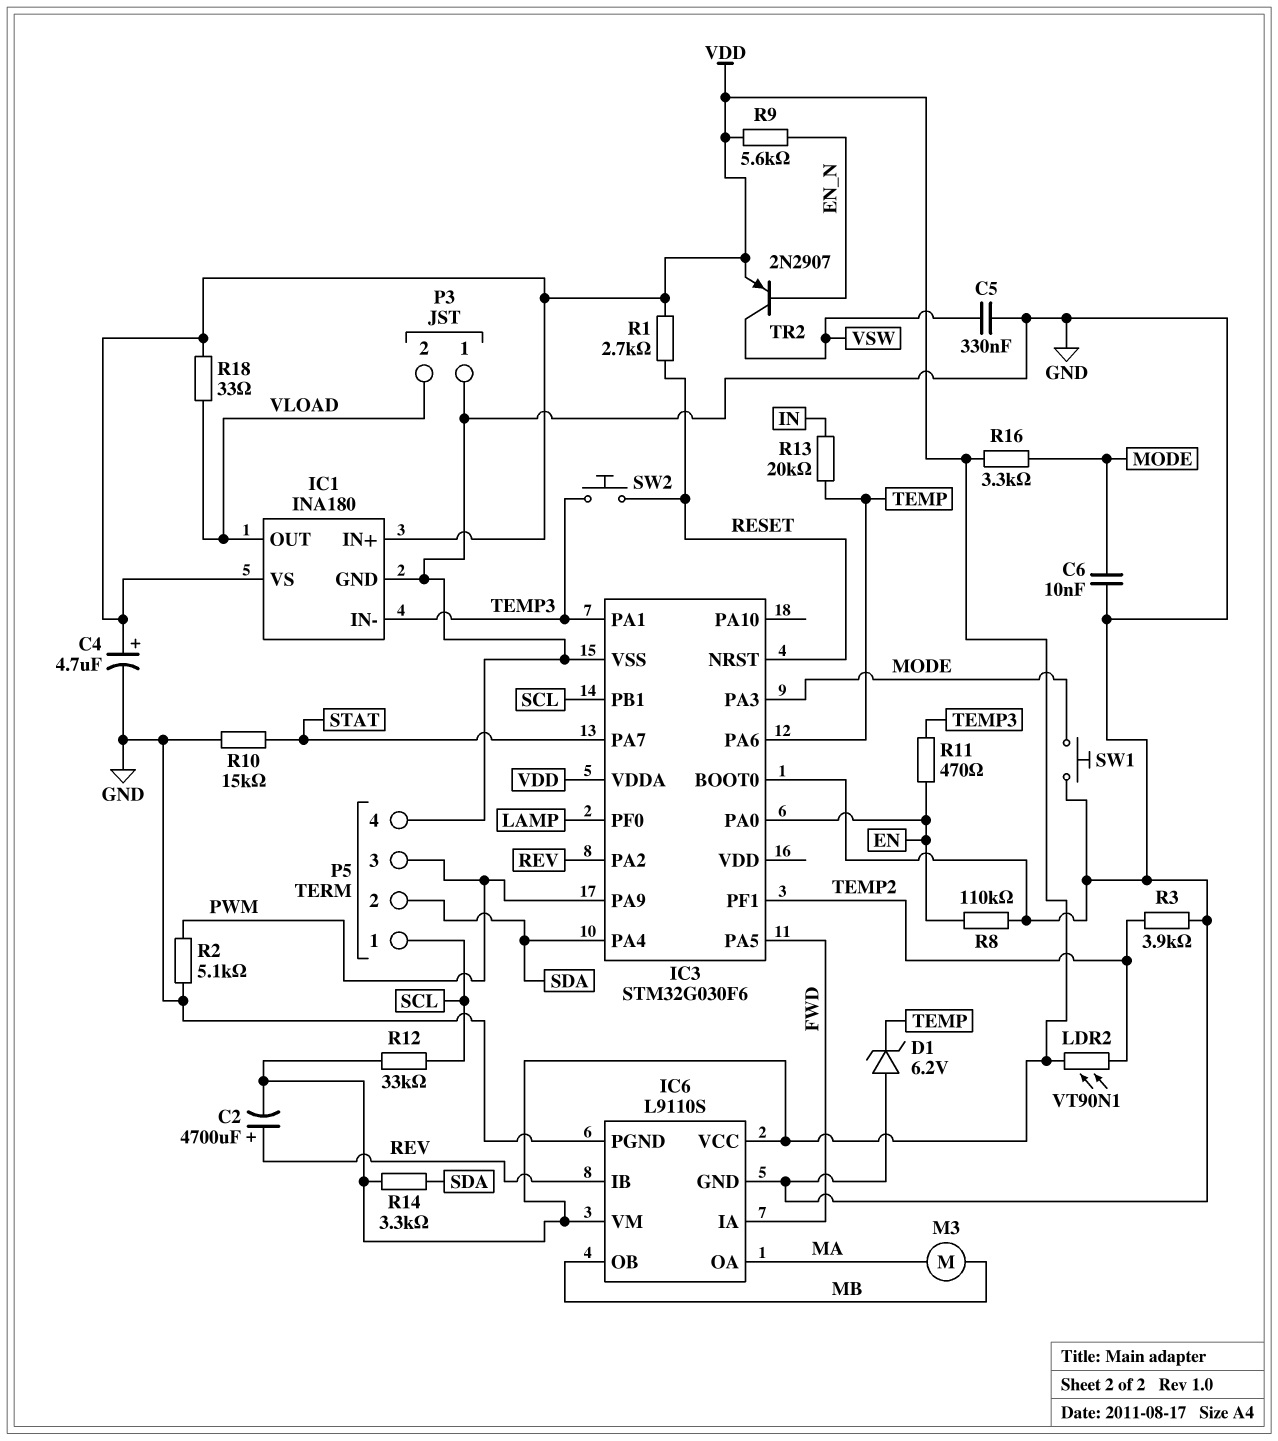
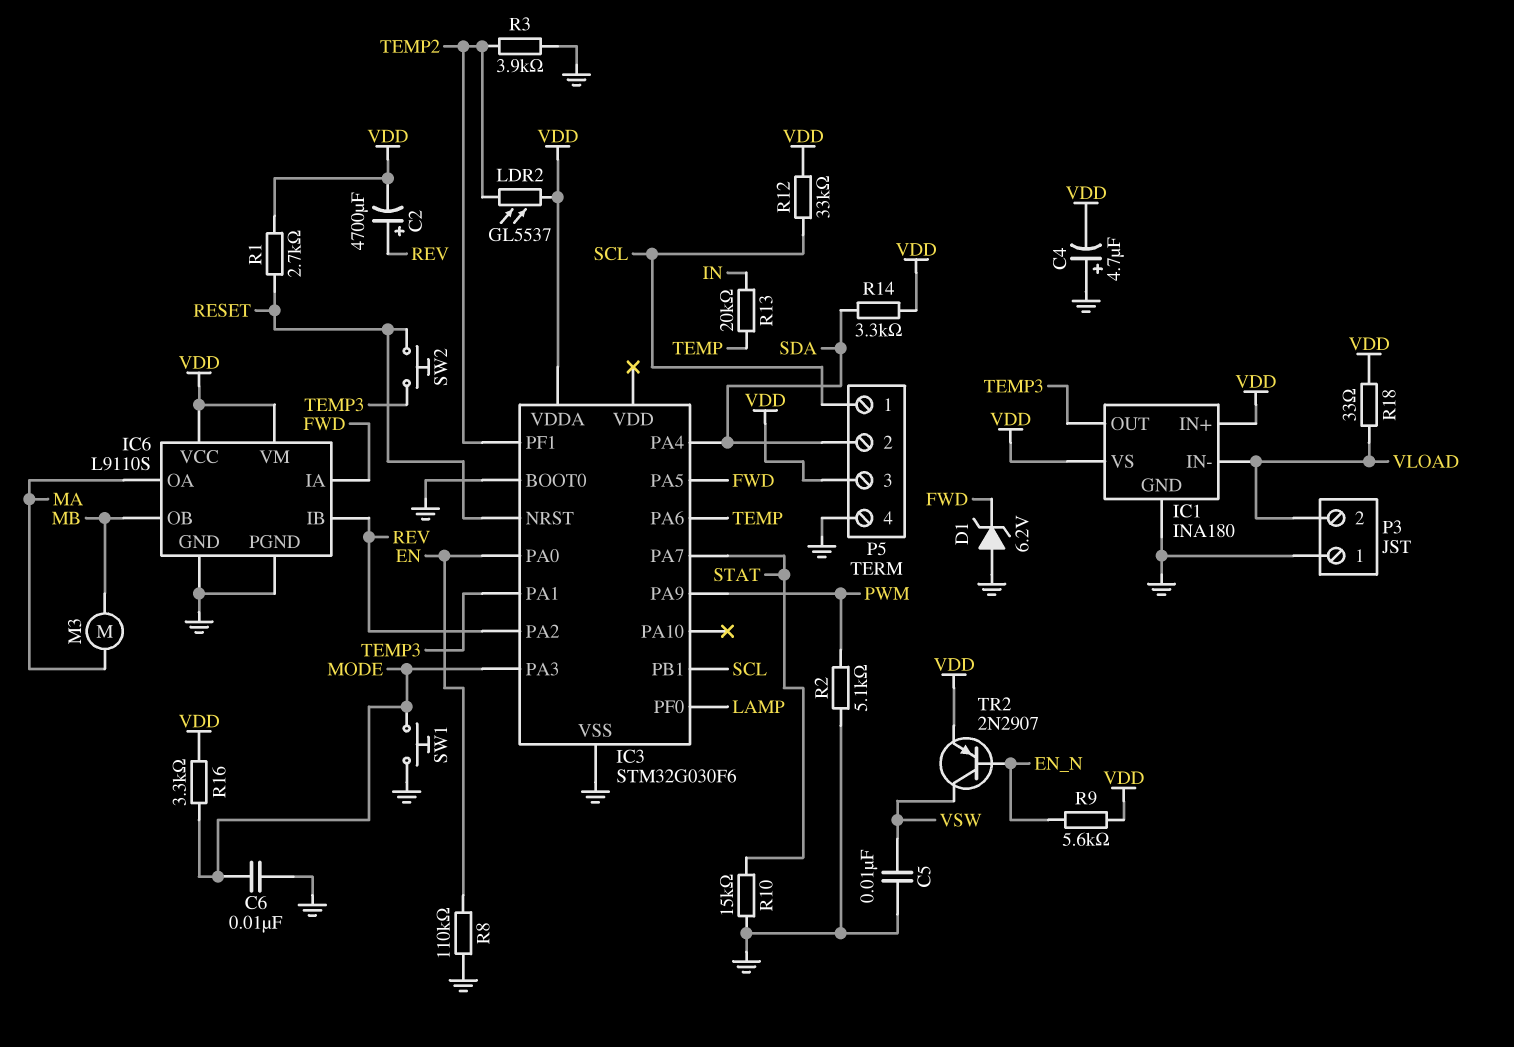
C4: 4.7uF (plus VDD, minus GND) -> 4.7uF (plus GND, minus VDD)
C5: 330nF (GND, VSW) -> 10nF (GND, VSW)
D1: zener 6.2V (A GND, K TEMP) -> zener 6.2V (A GND, K FWD)
IC1 pin IN-: TEMP3 -> VLOAD
IC1 pin OUT: VLOAD -> TEMP3
LDR2: VT90N1 (TEMP2, VDD) -> GL5537 (TEMP2, VDD)
P5 pin 3: PWM -> VDD
R11: 470 (EN, TEMP3) -> none

